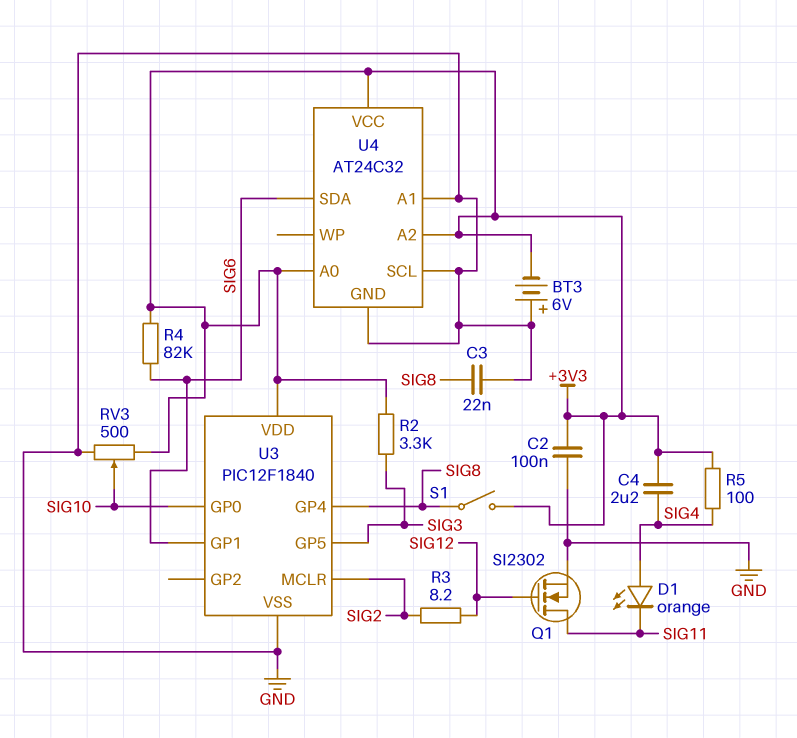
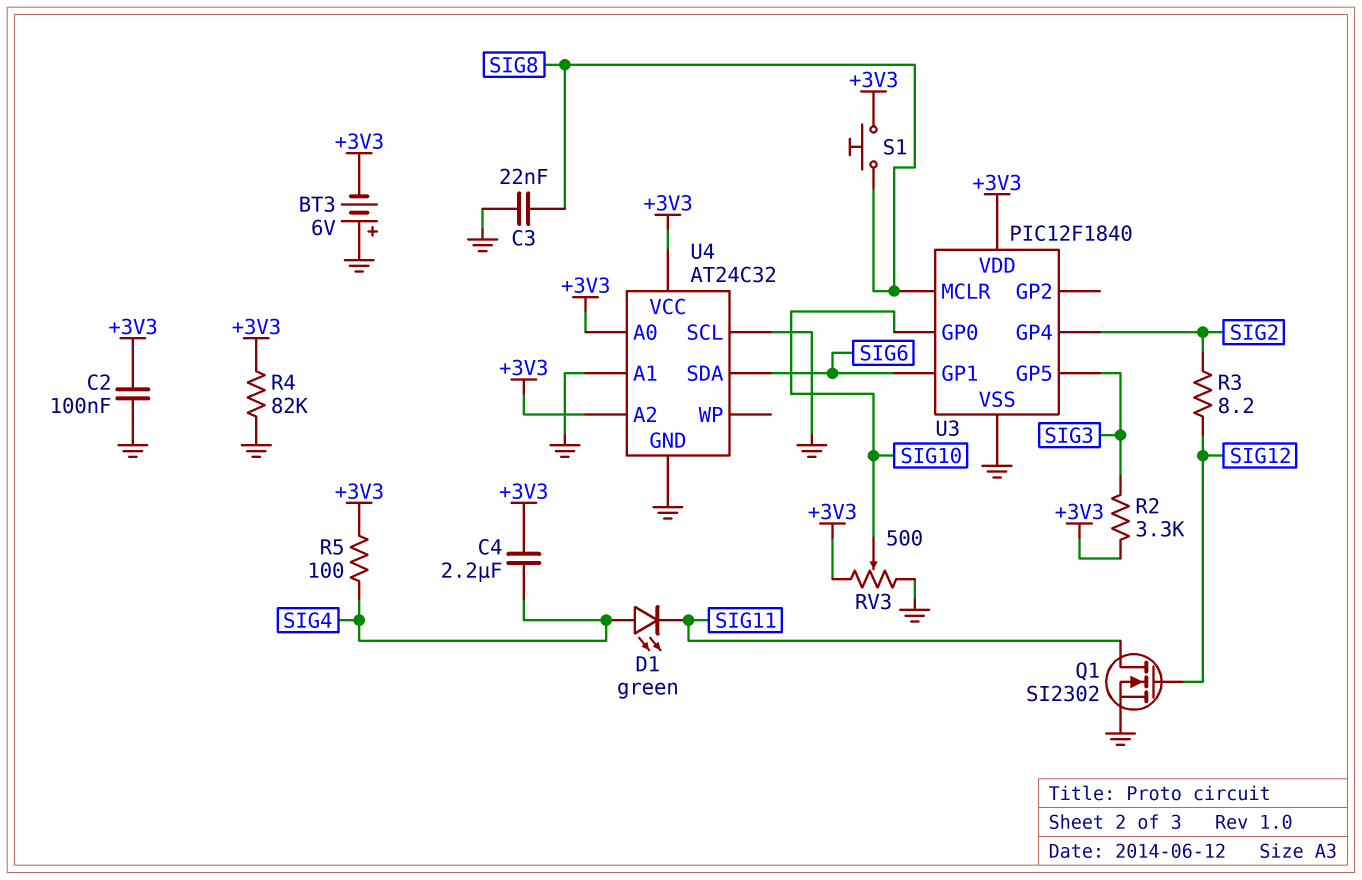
D1: LED orange (A SIG4, K SIG11) -> LED green (A SIG4, K SIG11)
R4: 82k (+3V3, SIG6) -> 82k (+3V3, GND)
S1: switch (+3V3, SIG8) -> button (+3V3, SIG8)
U3 pin GP4: SIG8 -> SIG2
U3 pin MCLR: SIG2 -> SIG8

